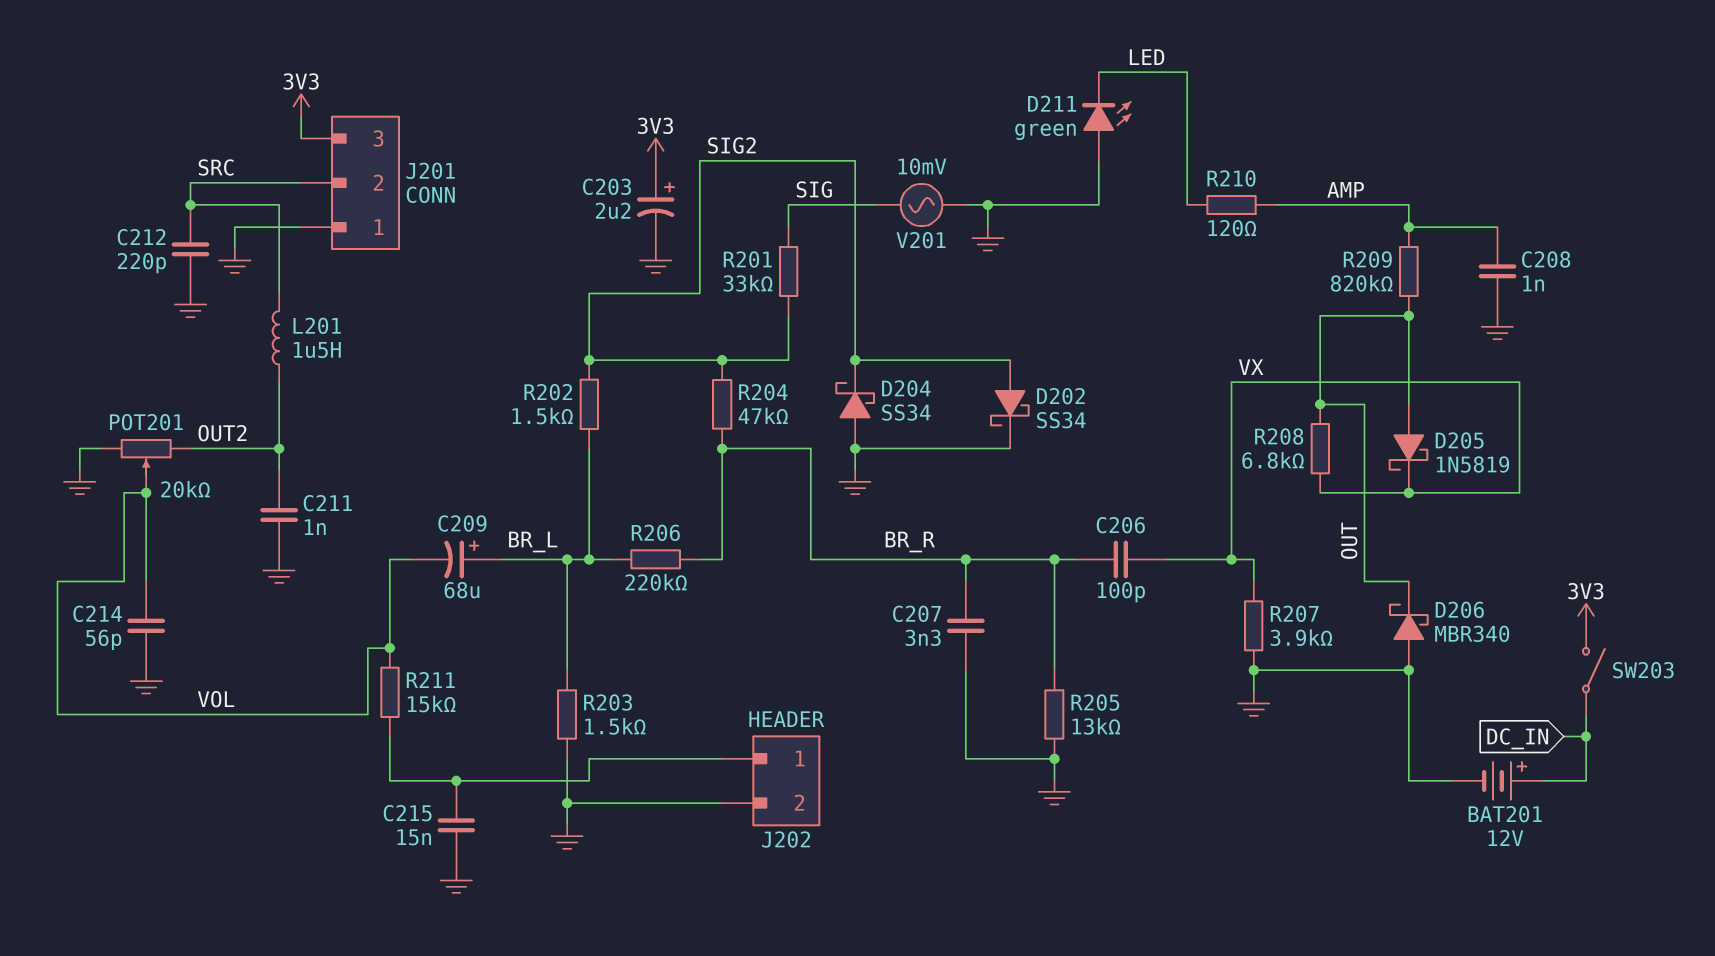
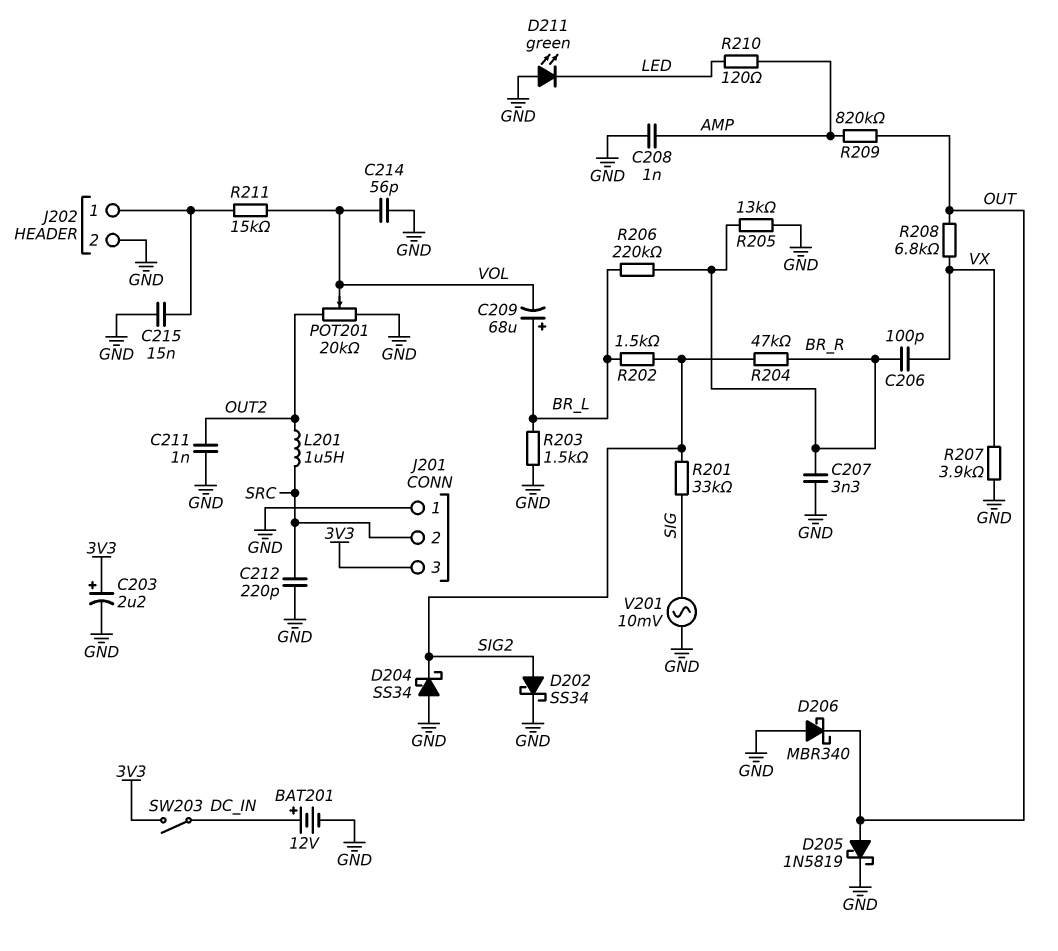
D205: schottky 1N5819 (A OUT, K VX) -> schottky 1N5819 (A OUT, K GND)

